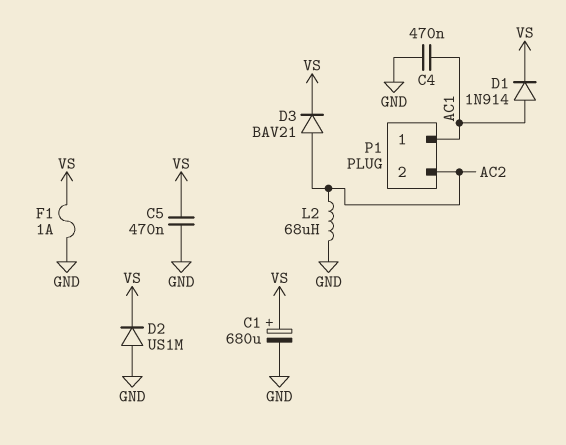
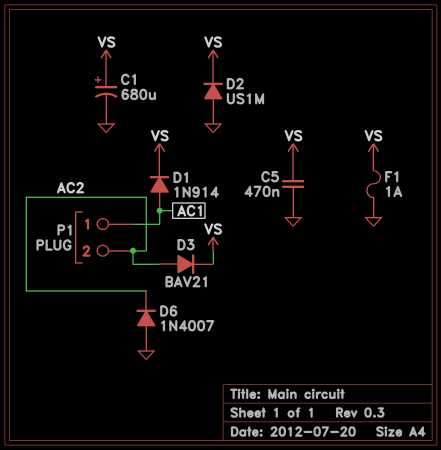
C4: 470nF (AC1, GND) -> none
D6: none -> diode 1N4007 (A GND, K AC2)
L2: 68uH (AC2, GND) -> none

